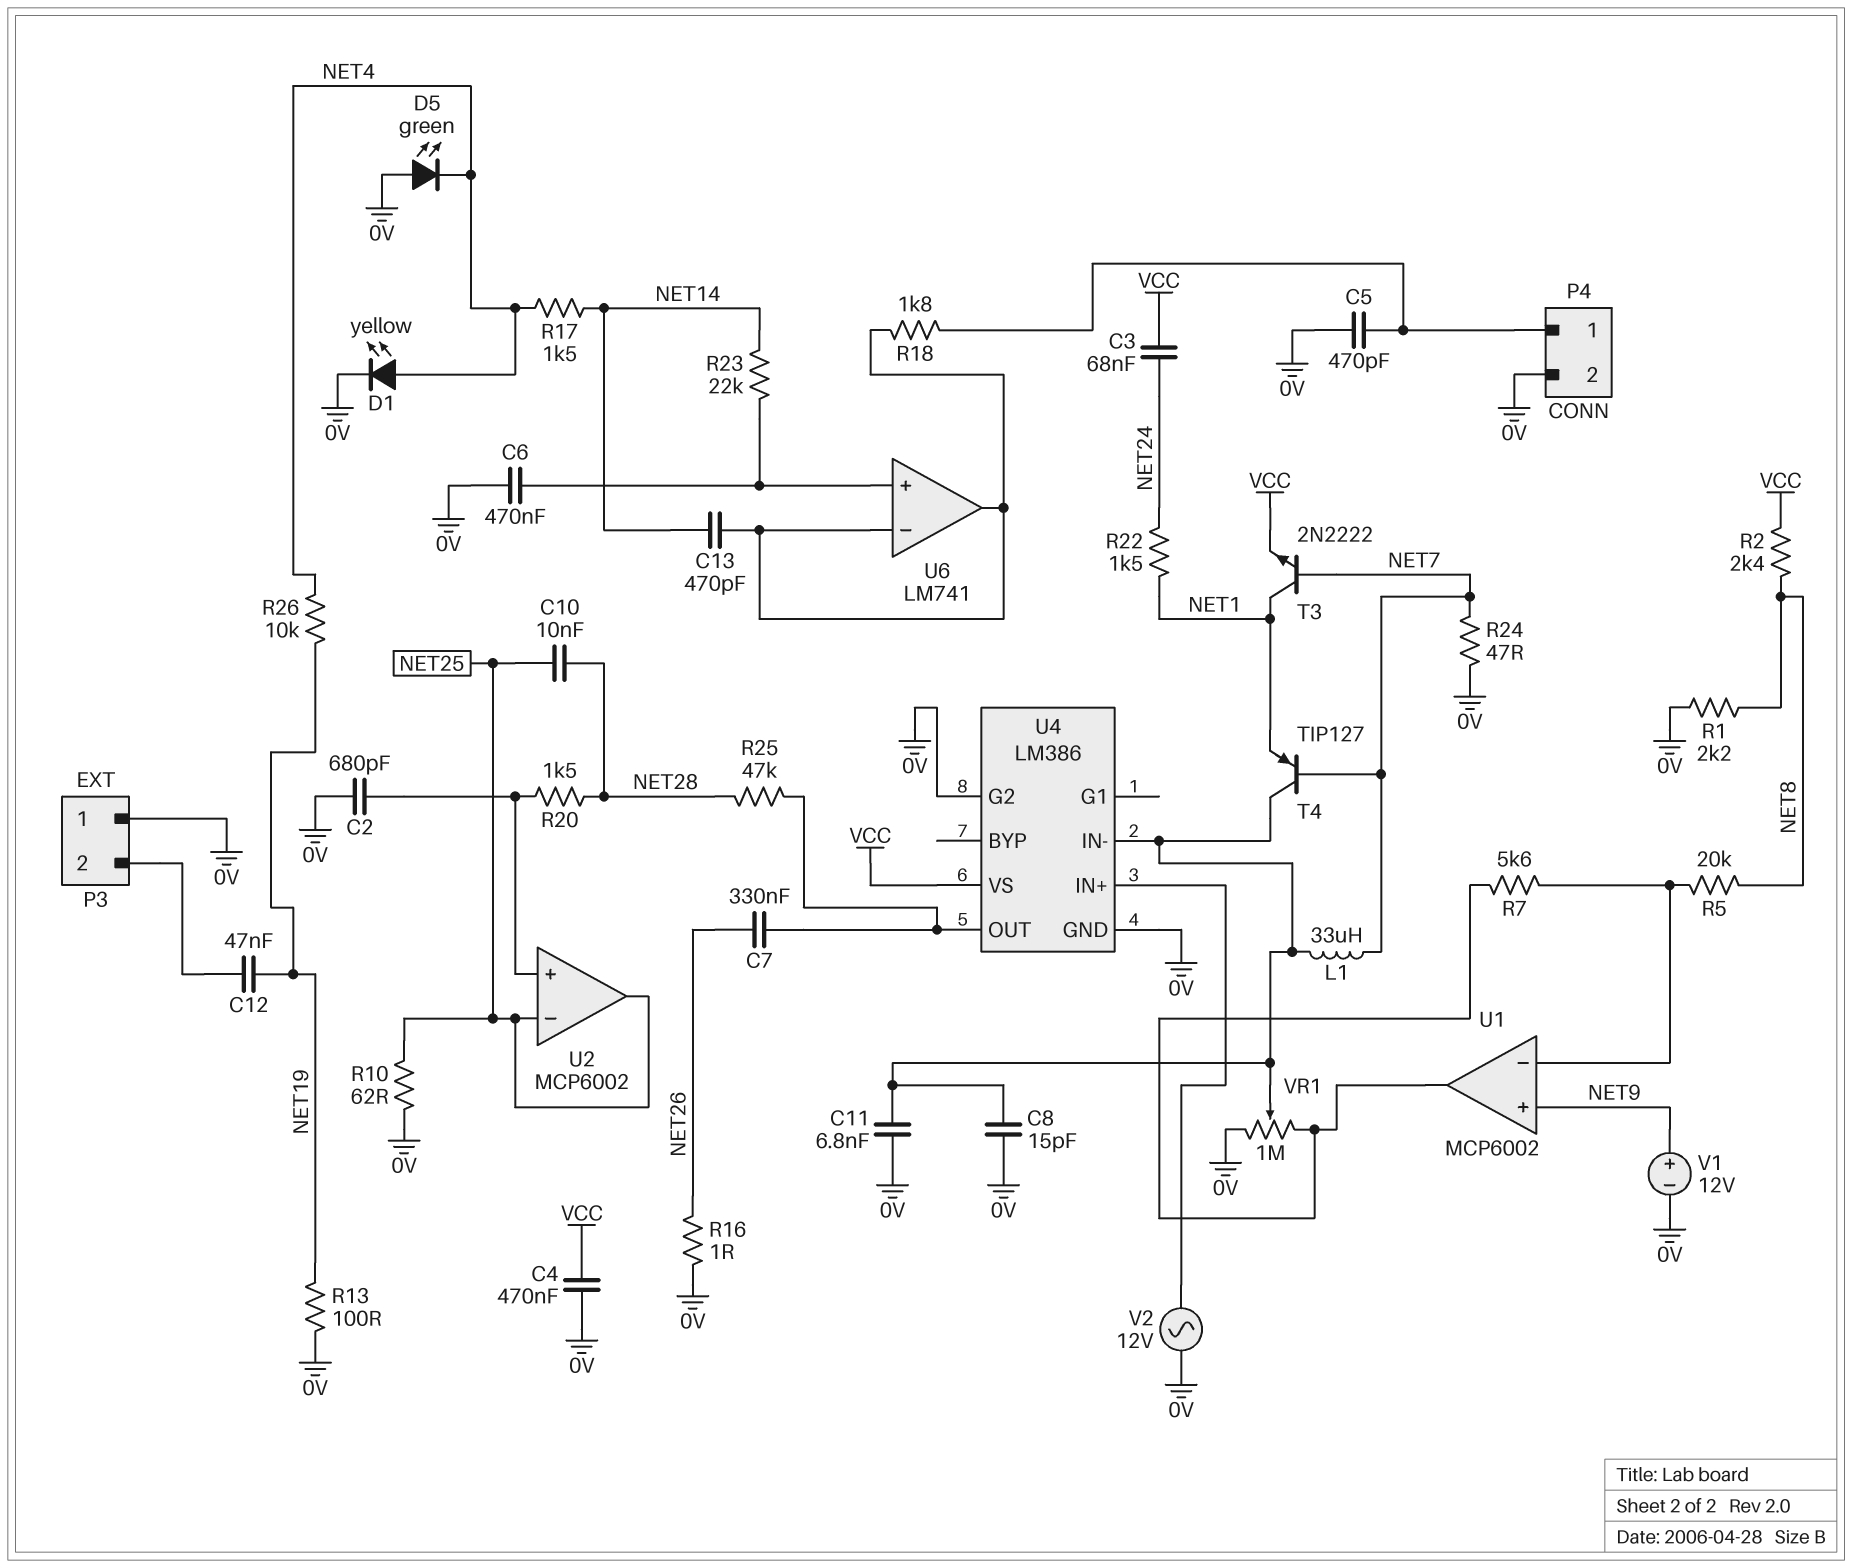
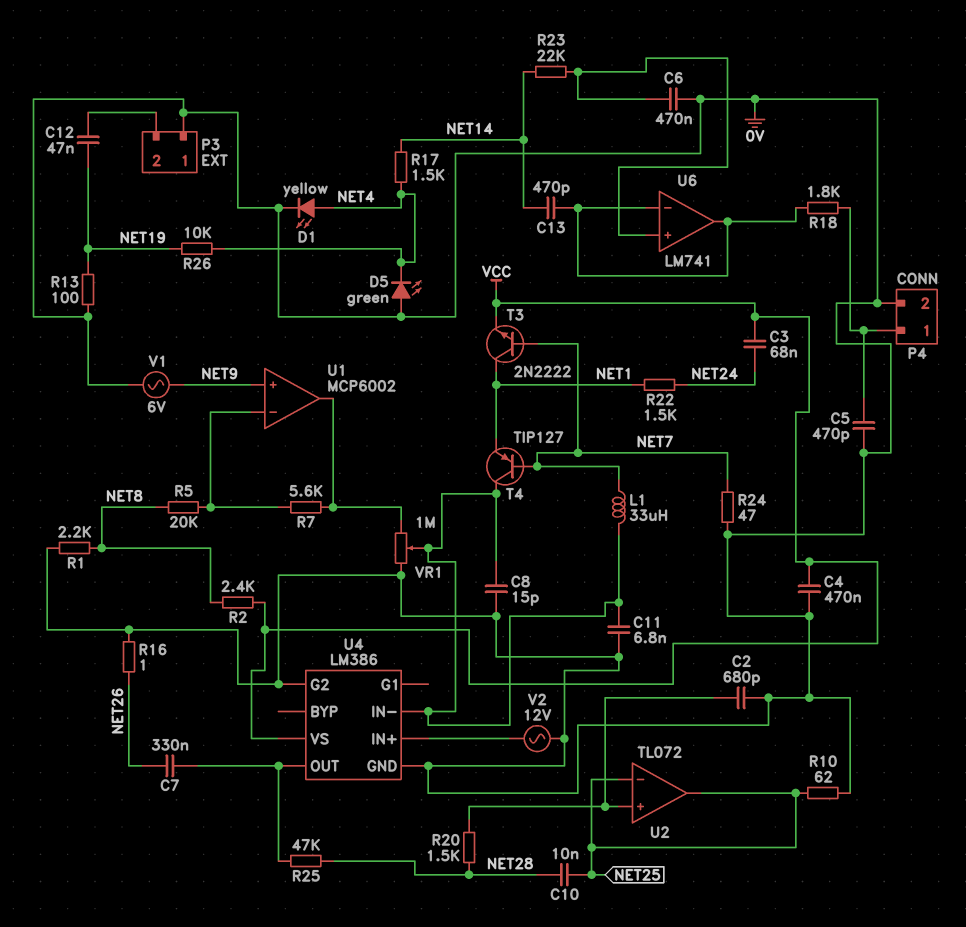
U2: MCP6002 -> TL072
V1: 12V (plus NET9, minus 0V) -> AC 6V (0V, NET9)

